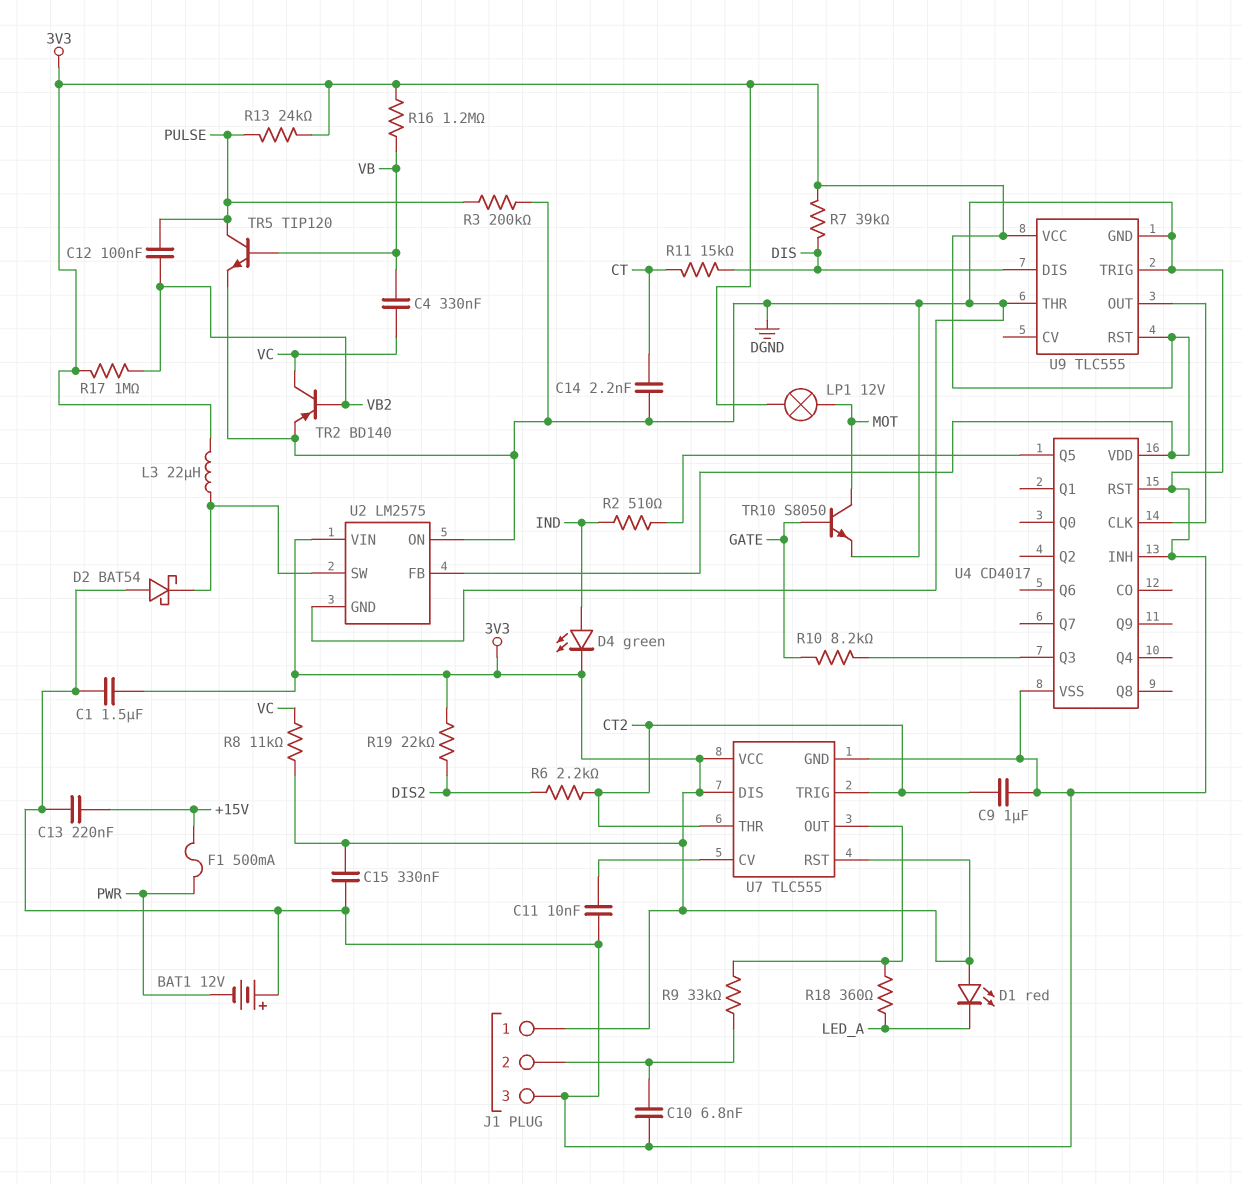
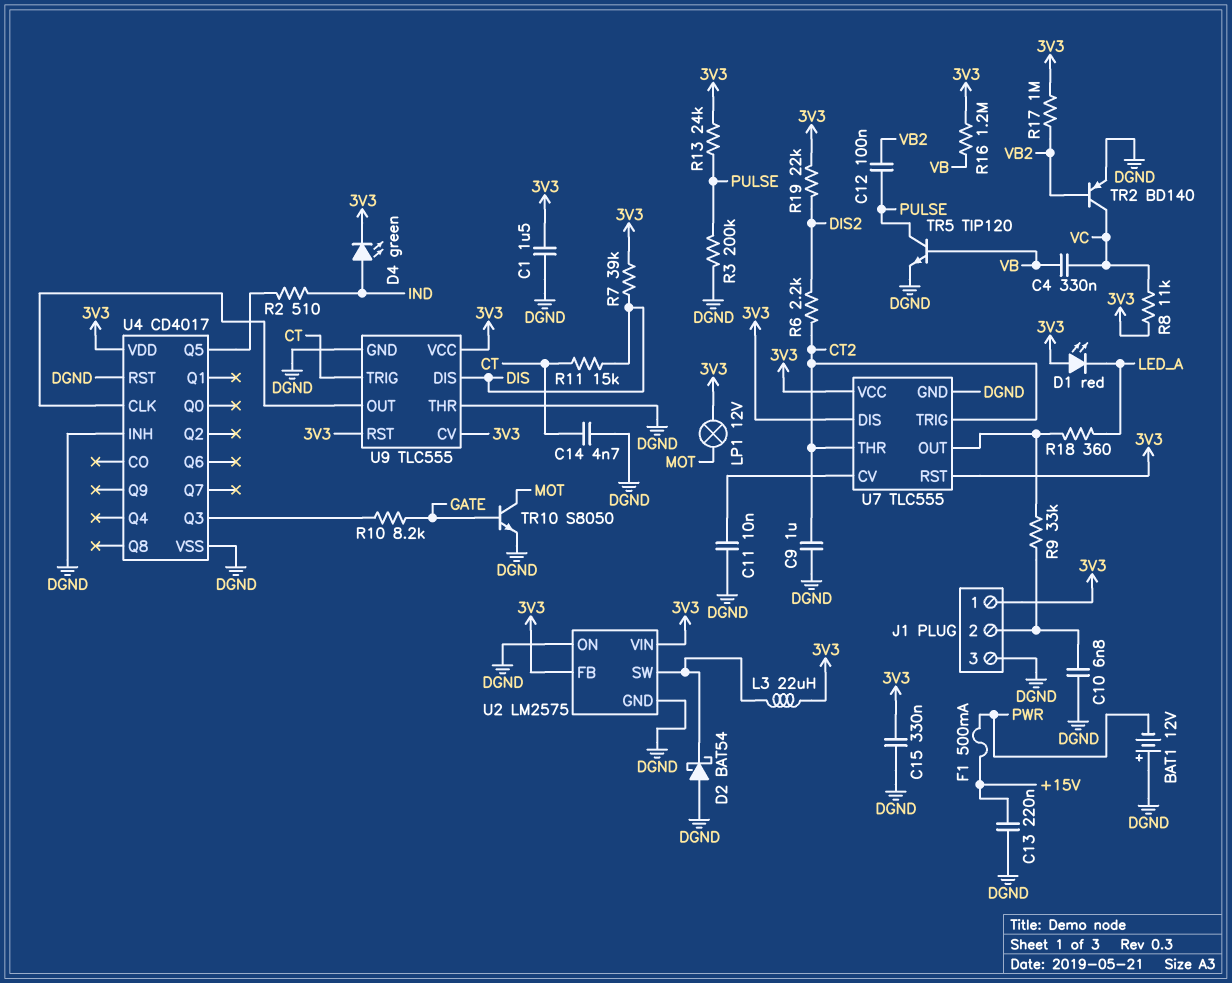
C14: 2.2nF (CT, DGND) -> 4.7nF (CT, DGND)
U9 pin CV: none -> 3V3
U9 pin TRIG: DGND -> CT

